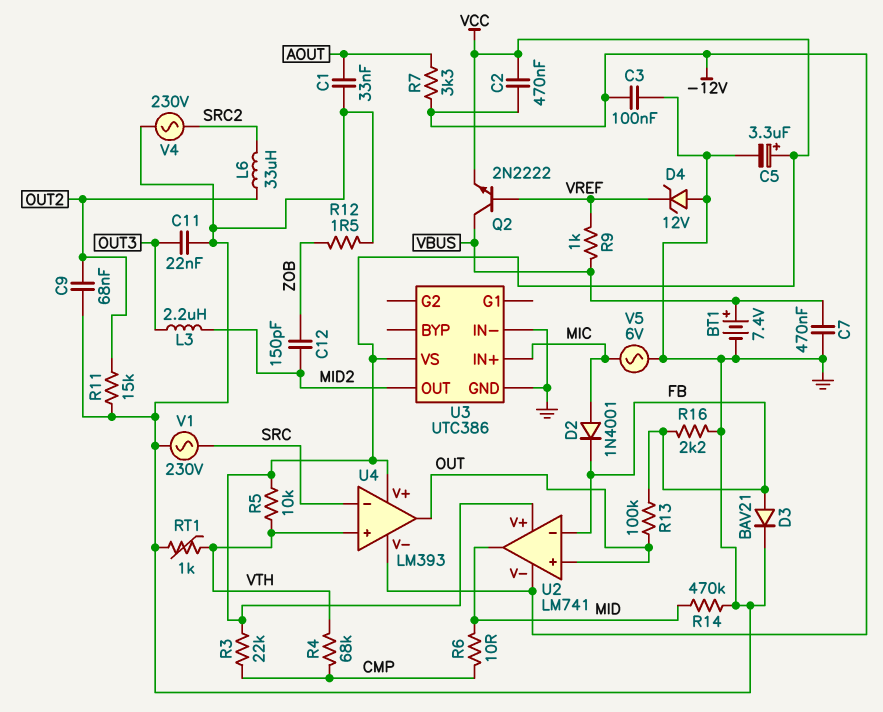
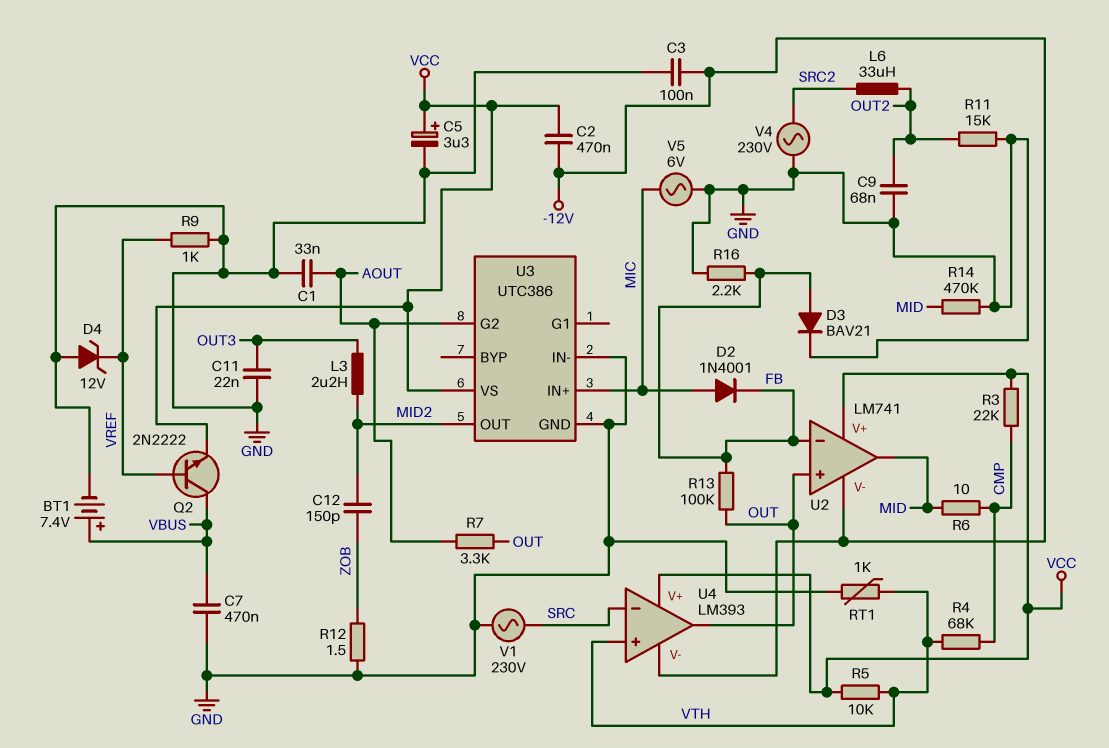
R7: 3.3k (-12V, AOUT) -> 3.3k (AOUT, OUT)
R9: 1k (VBUS, VREF) -> 1k (GND, VREF)
U3 pin G2: none -> AOUT

